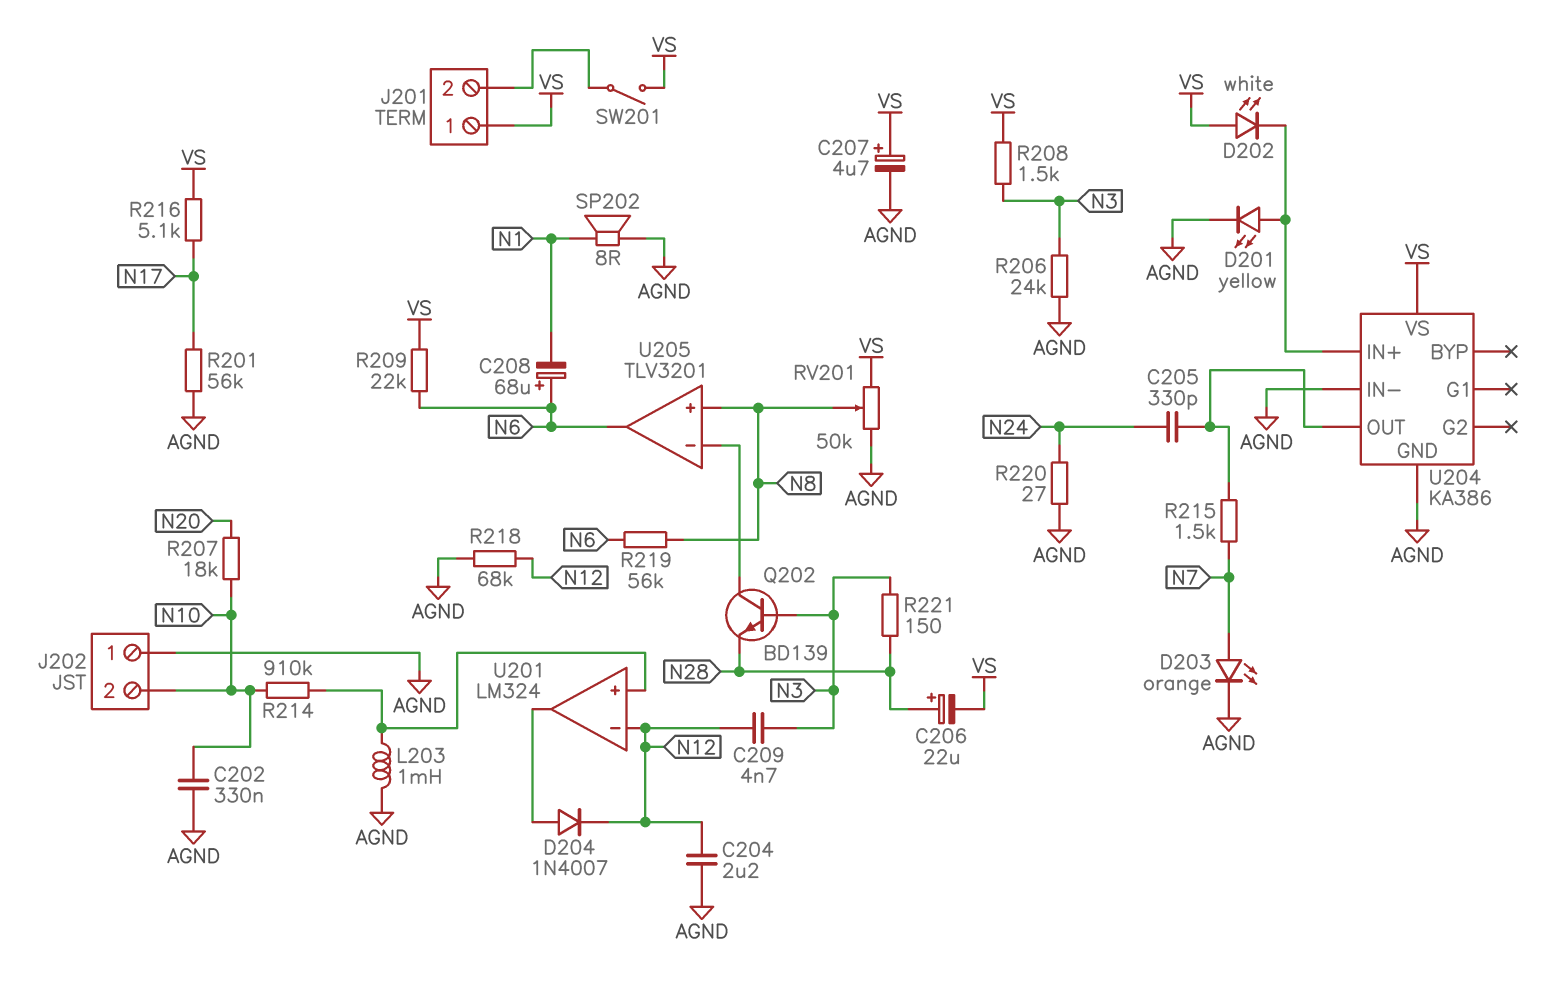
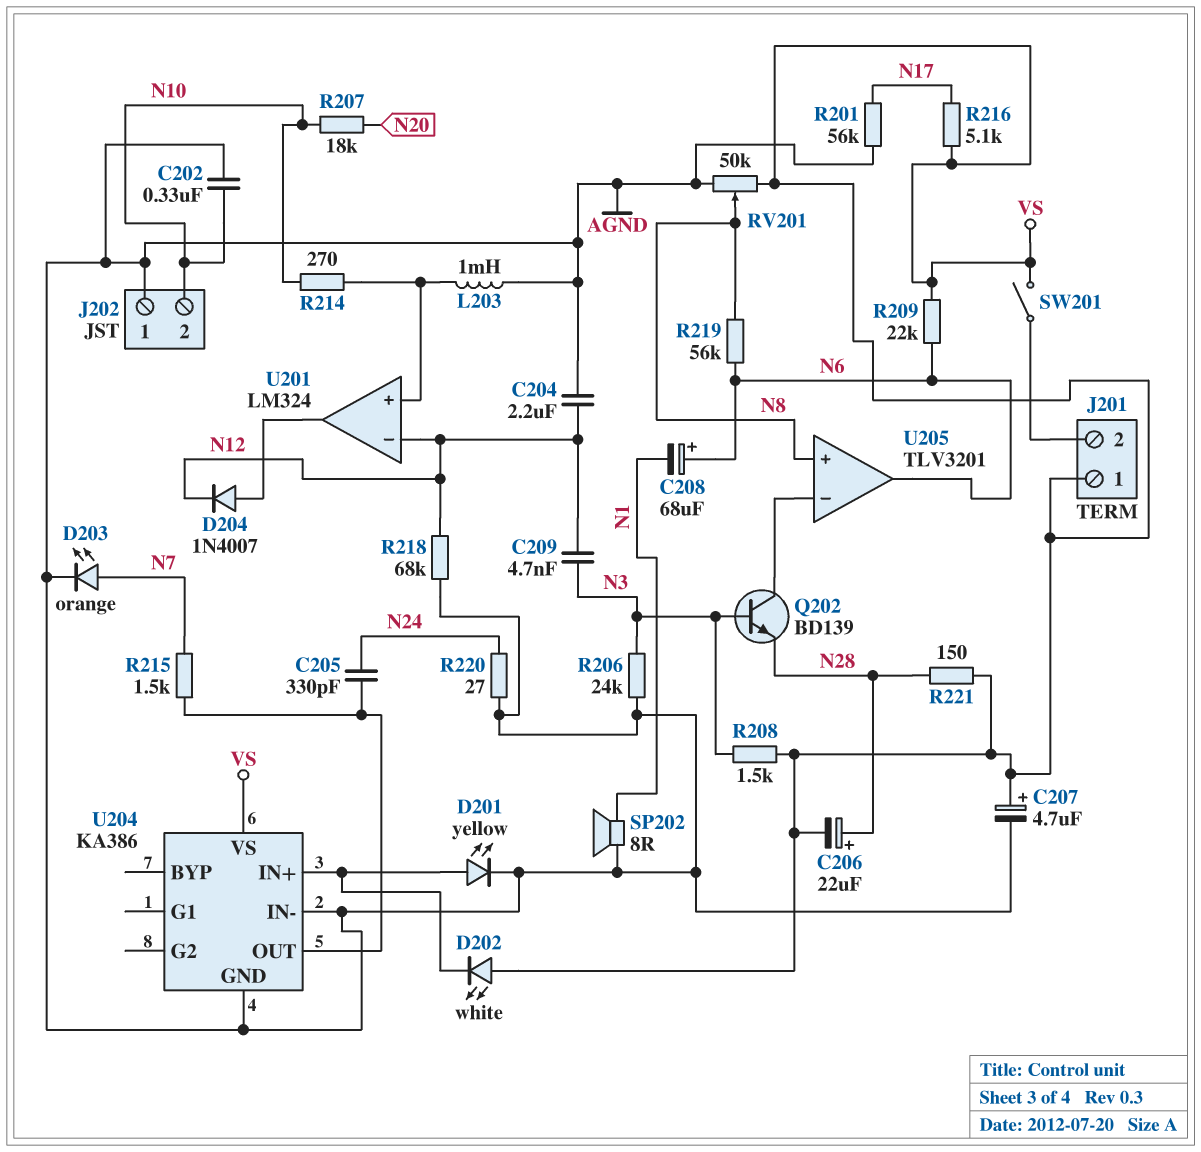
R214: 910k (N10, U201/in+) -> 270 (N10, U201/in+)
R221: 150 (N3, N28) -> 150 (N28, VS)

